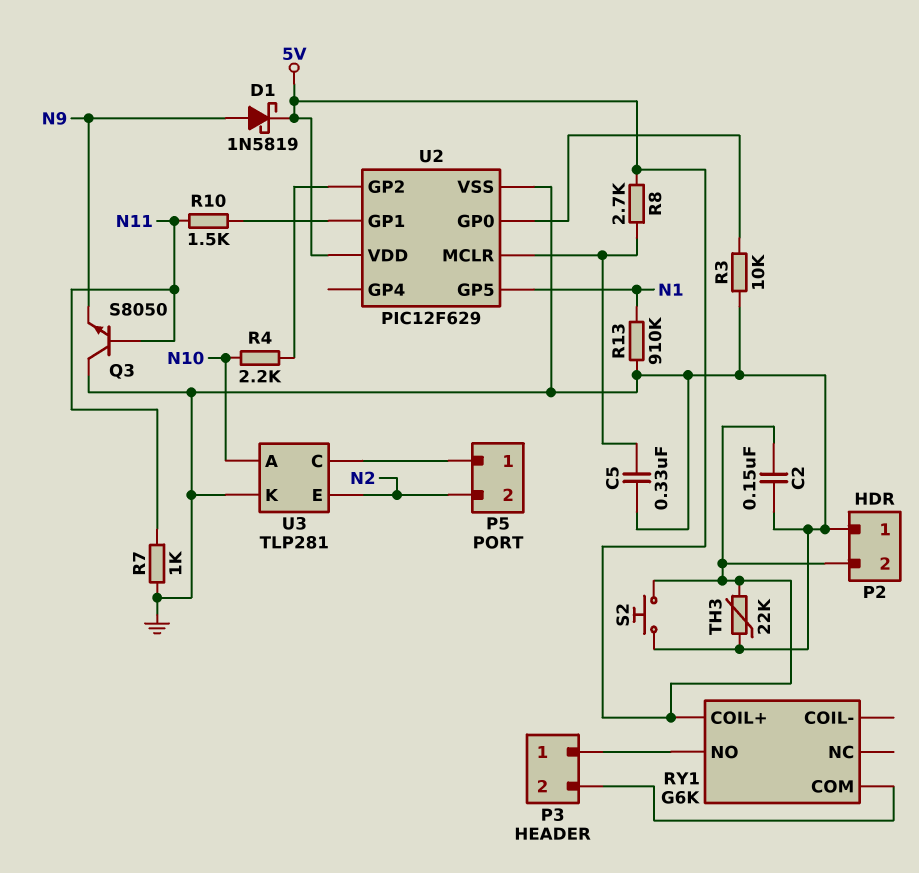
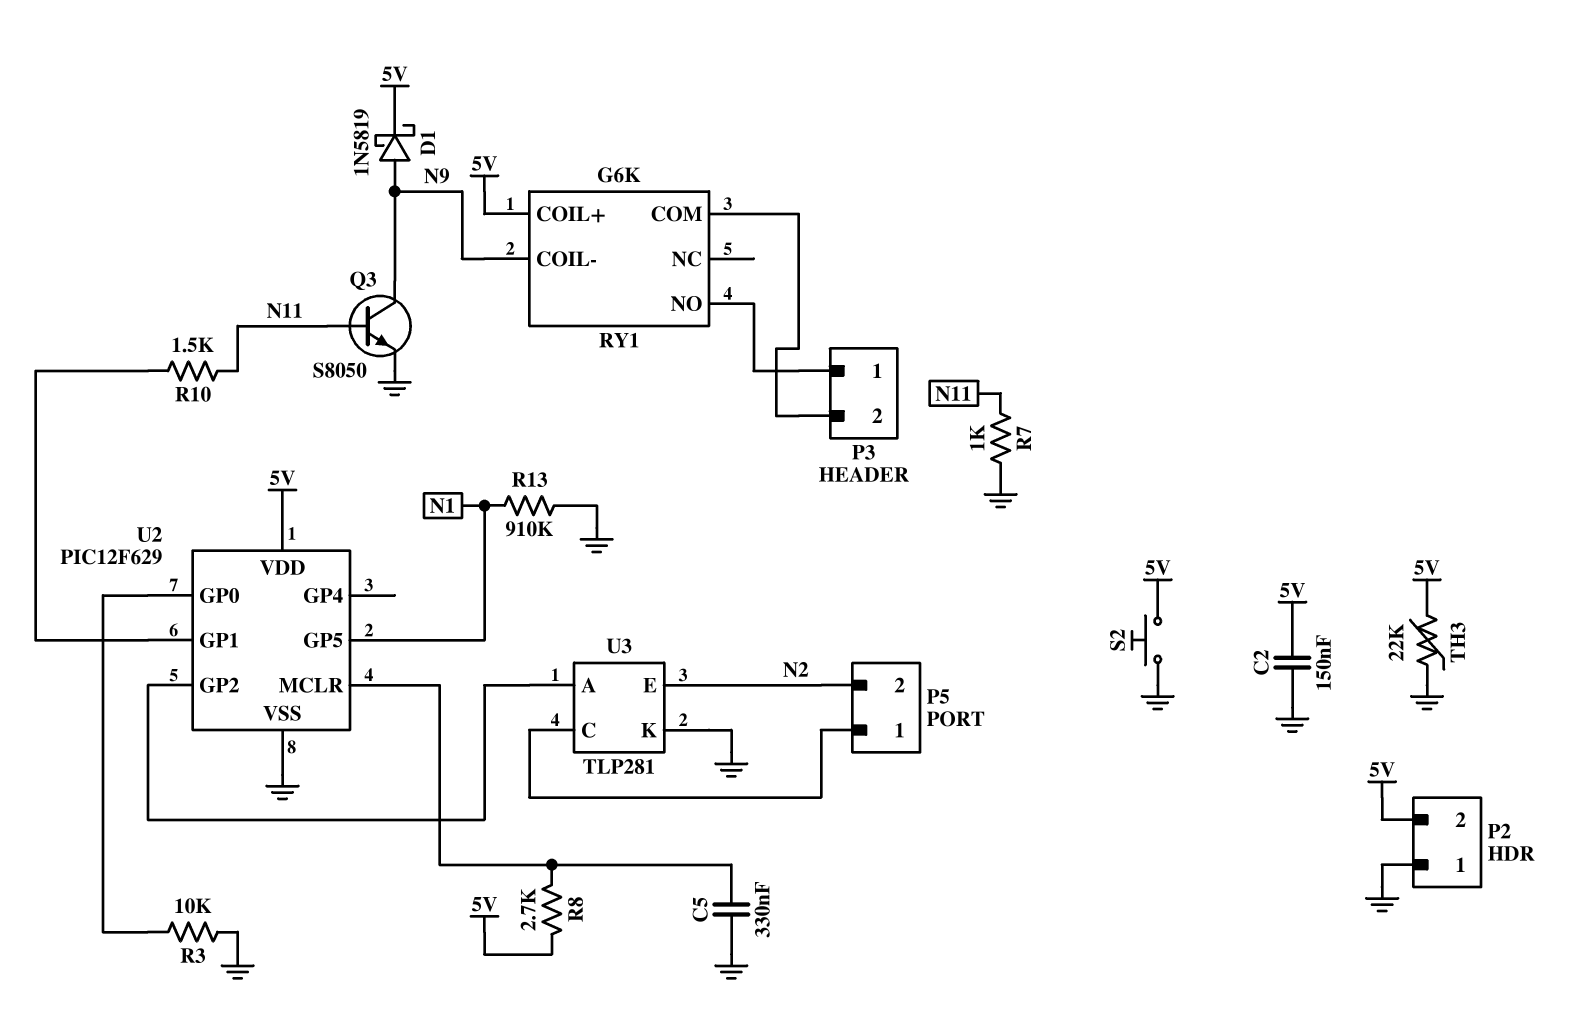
Q3: NPN S8050 (B N11, C GND, E N9) -> NPN S8050 (B N11, C N9, E GND)
R4: 2.2k (N10, U2/GP2) -> none
RY1 pin COIL-: none -> N9
U3 pin A: N10 -> U2/GP2

